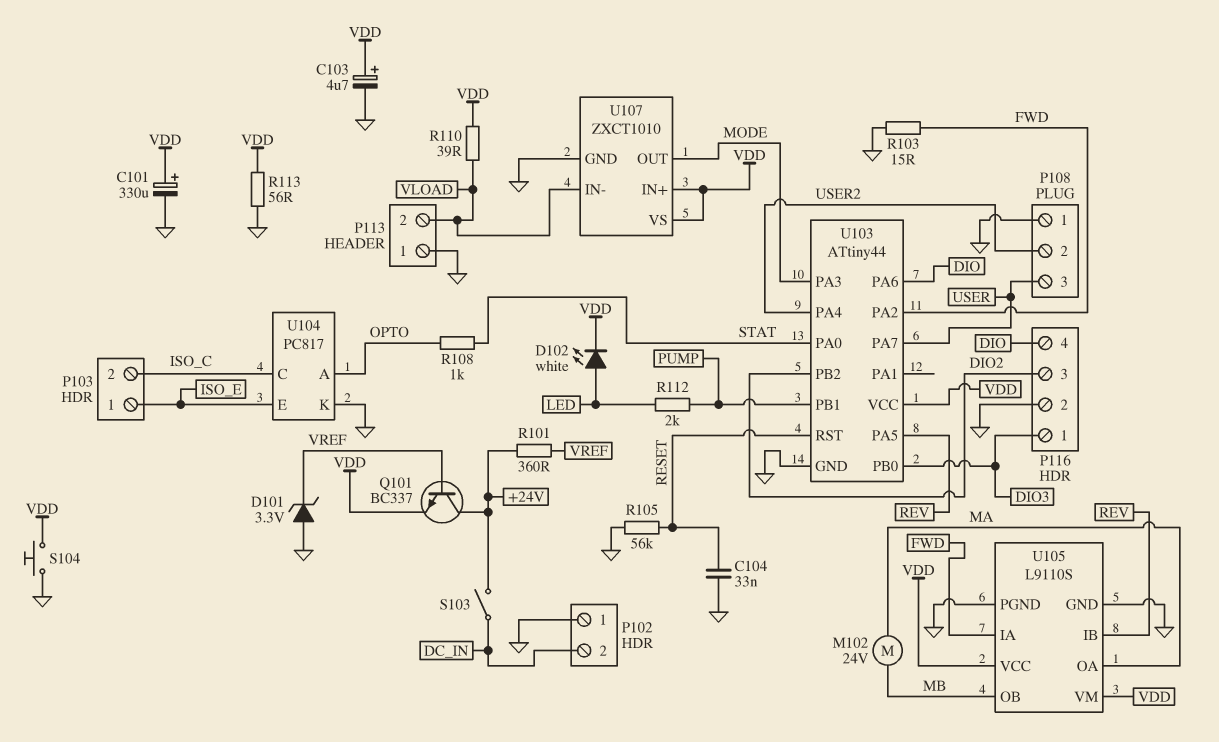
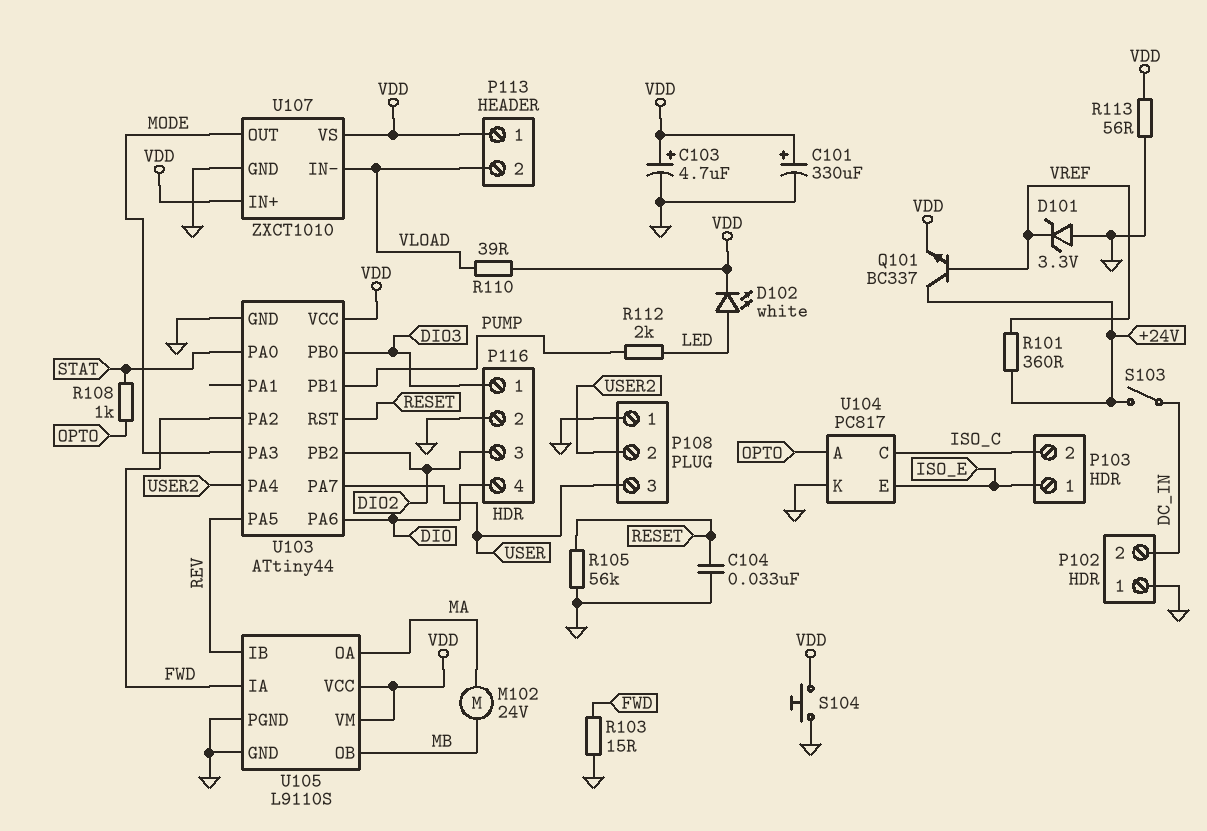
P113 pin 1: GND -> VDD

